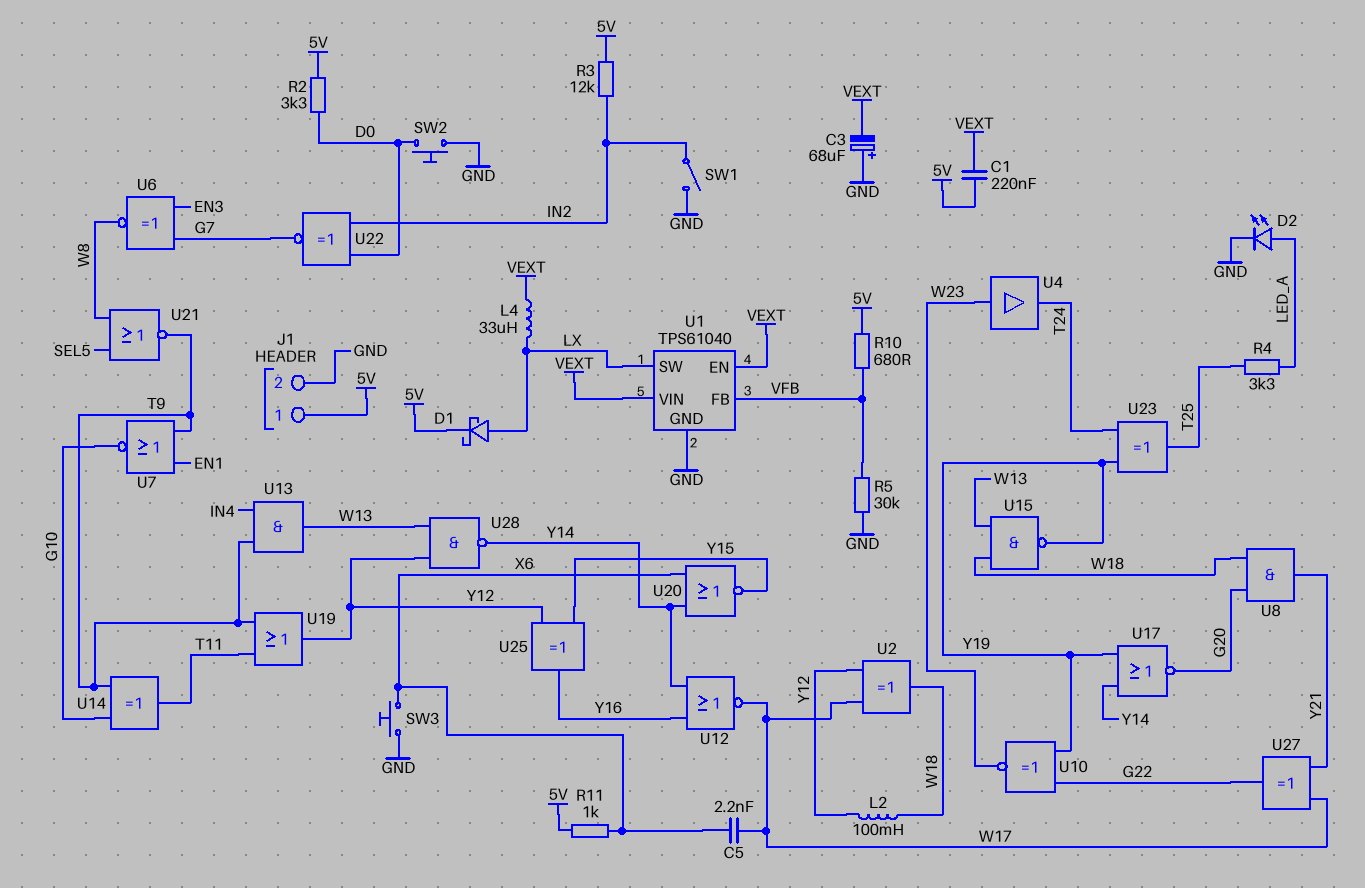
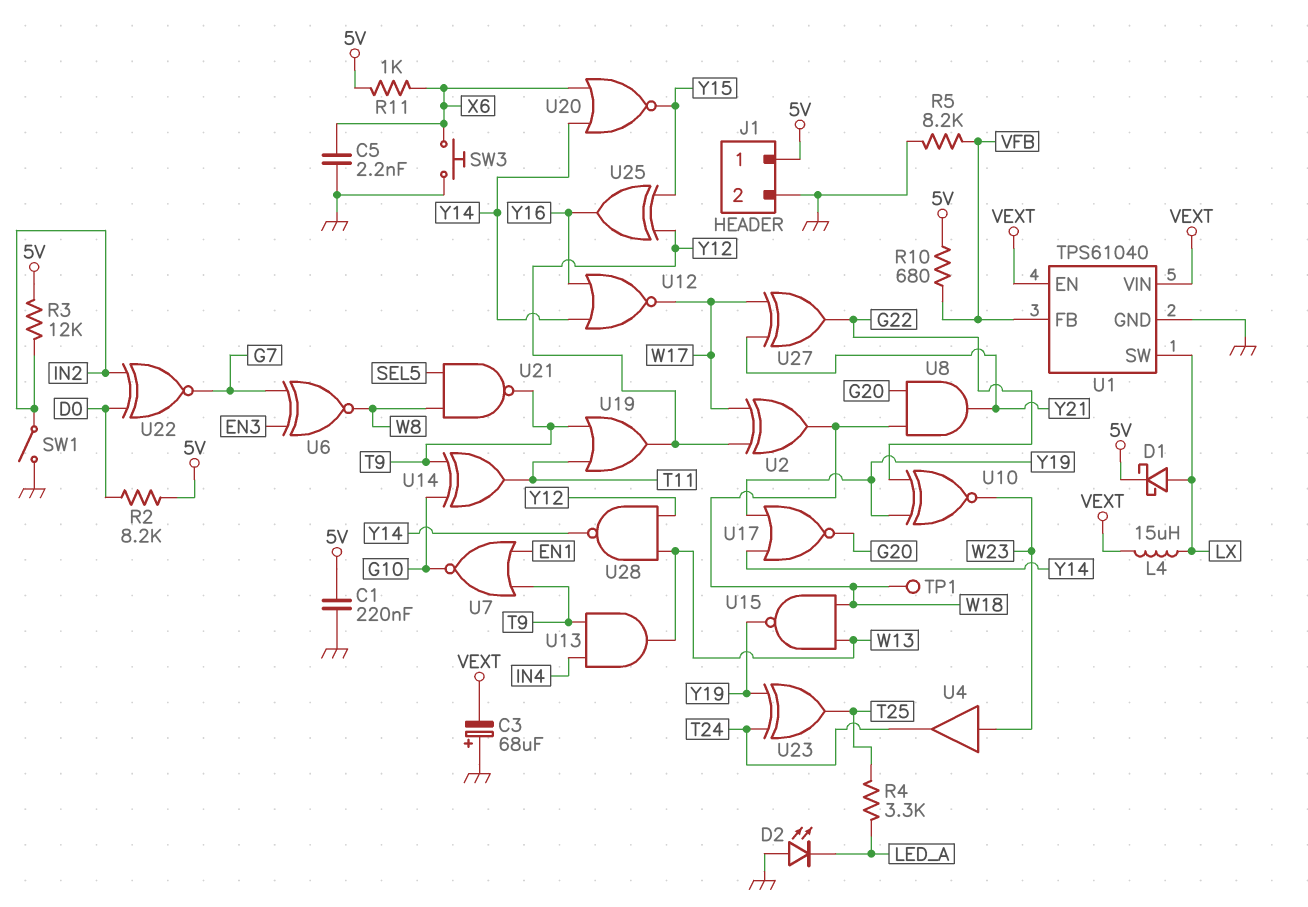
C1: 220nF (5V, VEXT) -> 220nF (5V, GND)
C5: 2.2nF (W17, X6) -> 2.2nF (GND, X6)
D2: LED (A LED_A, K GND) -> LED (A GND, K LED_A)
L2: 100mH (W18, Y12) -> none
L4: 33uH (LX, VEXT) -> 15uH (LX, VEXT)
R2: 3.3k (5V, D0) -> 8.2k (5V, D0)
R5: 30k (GND, VFB) -> 8.2k (GND, VFB)
SW2: button (D0, GND) -> none
TP1: none -> test point (W18)
U21: NOR (in SEL5, in W8, out T9) -> NAND (in SEL5, in W8, out T9)

